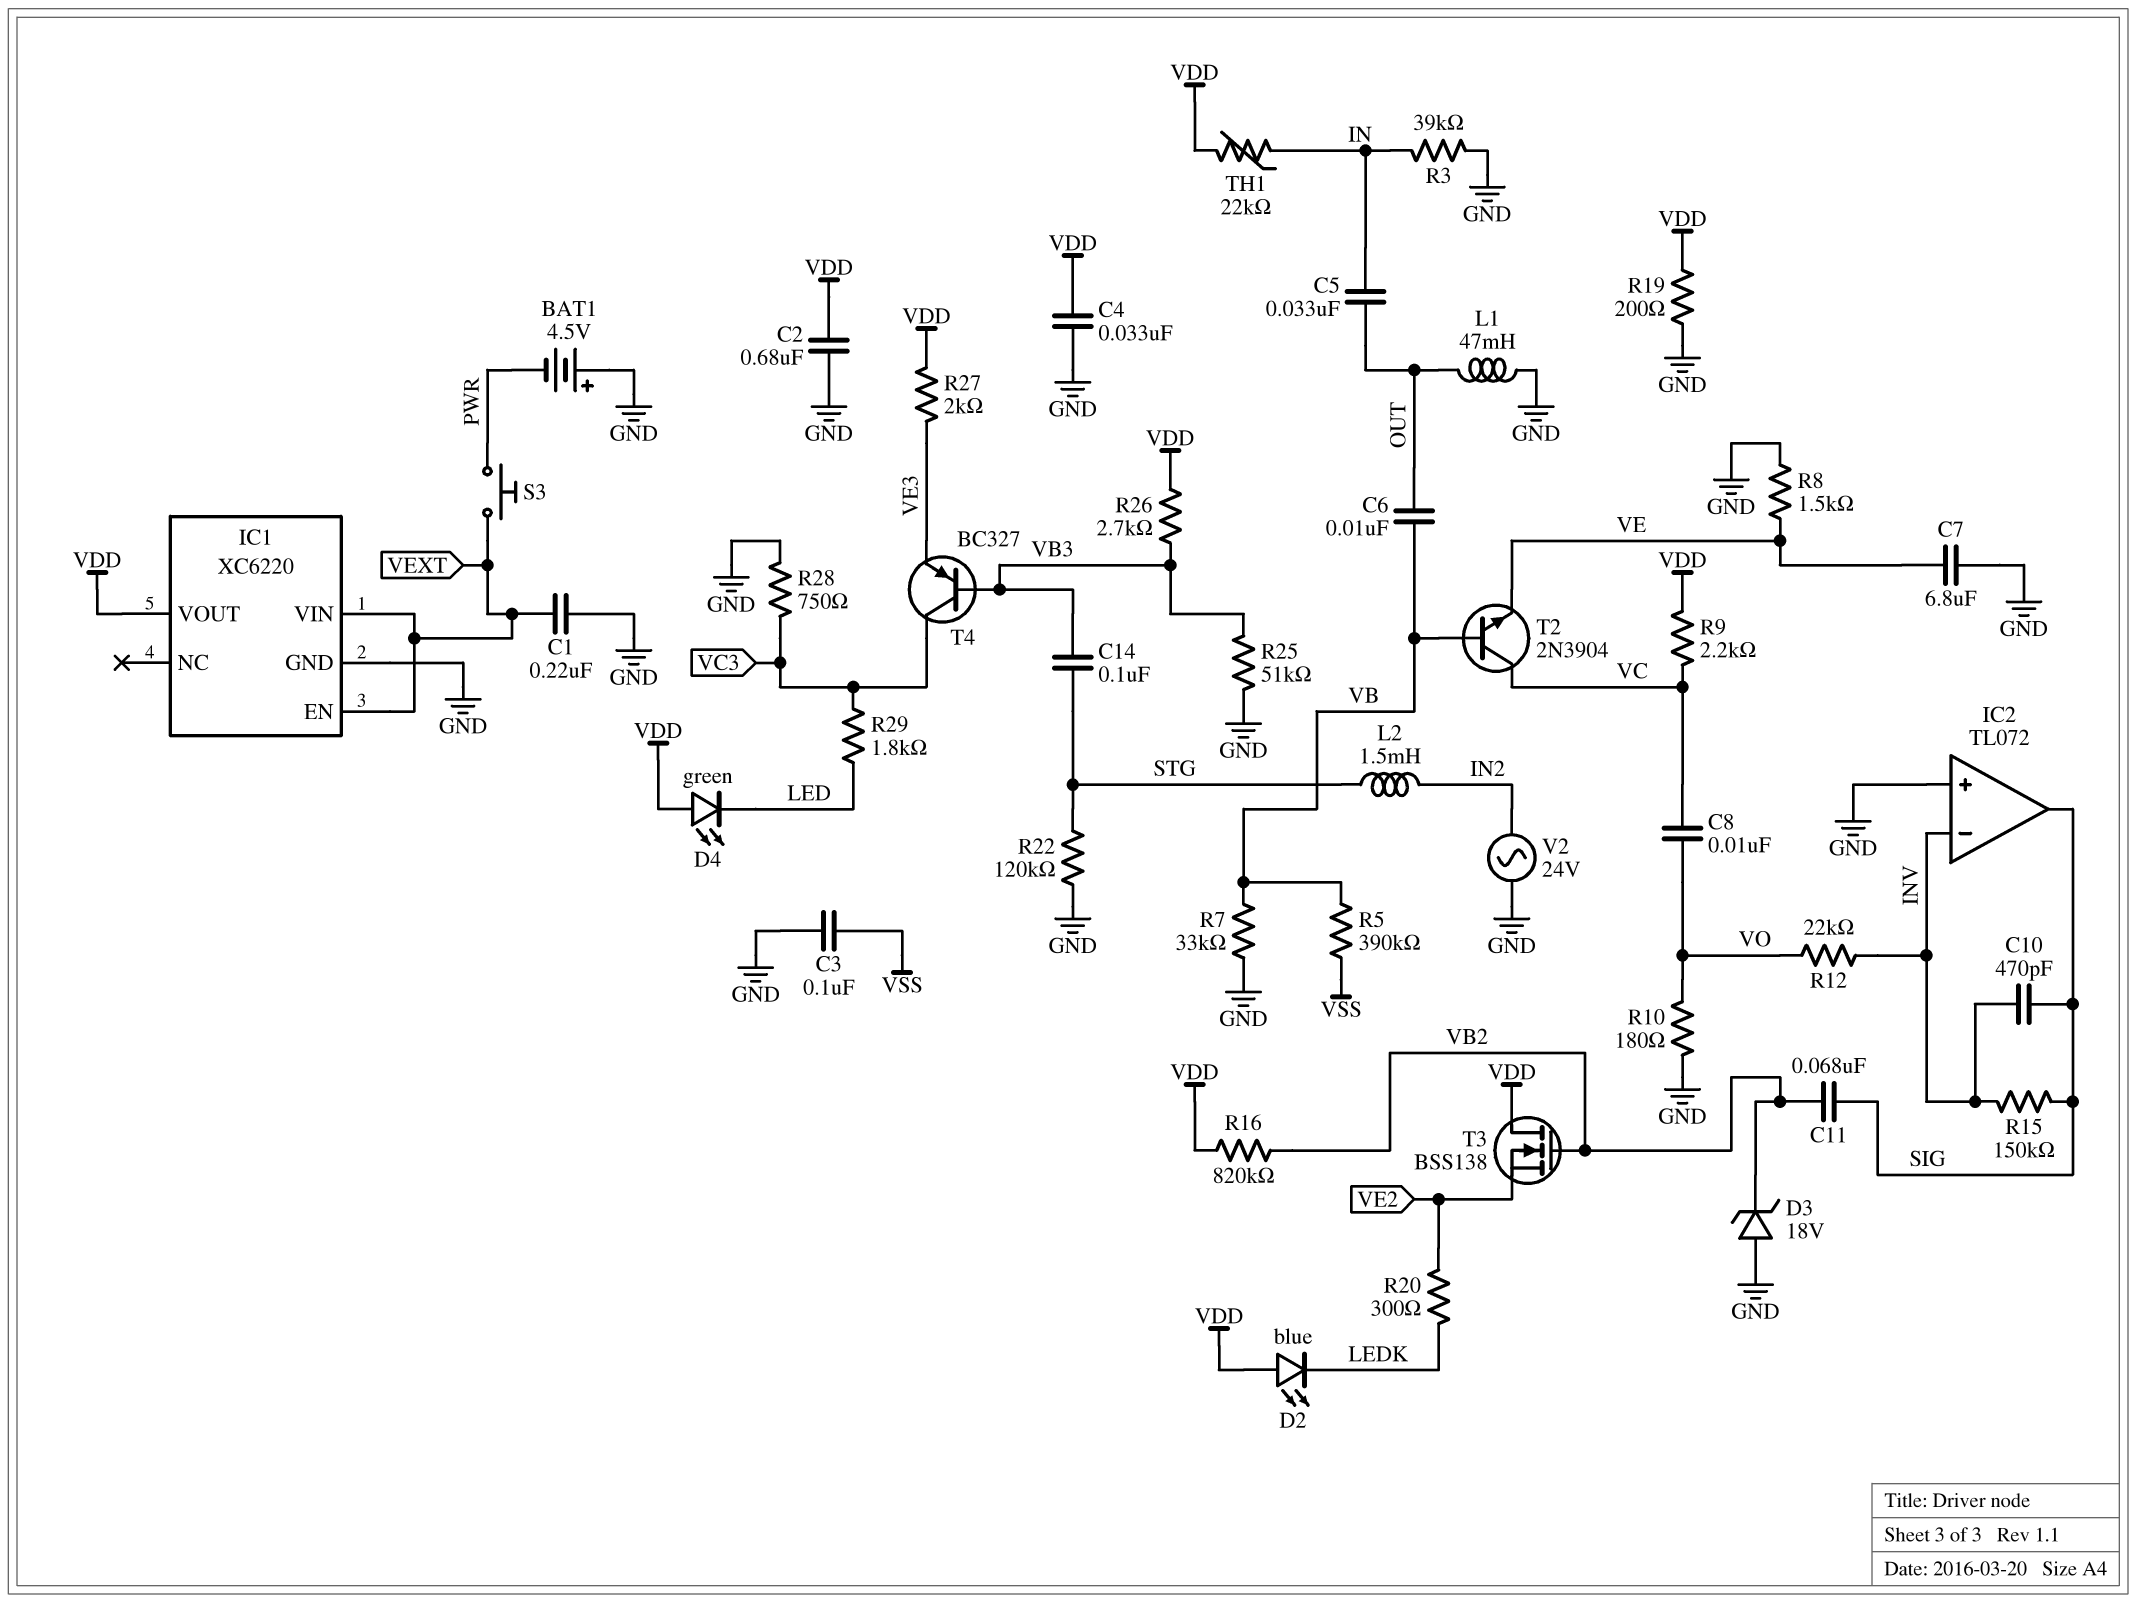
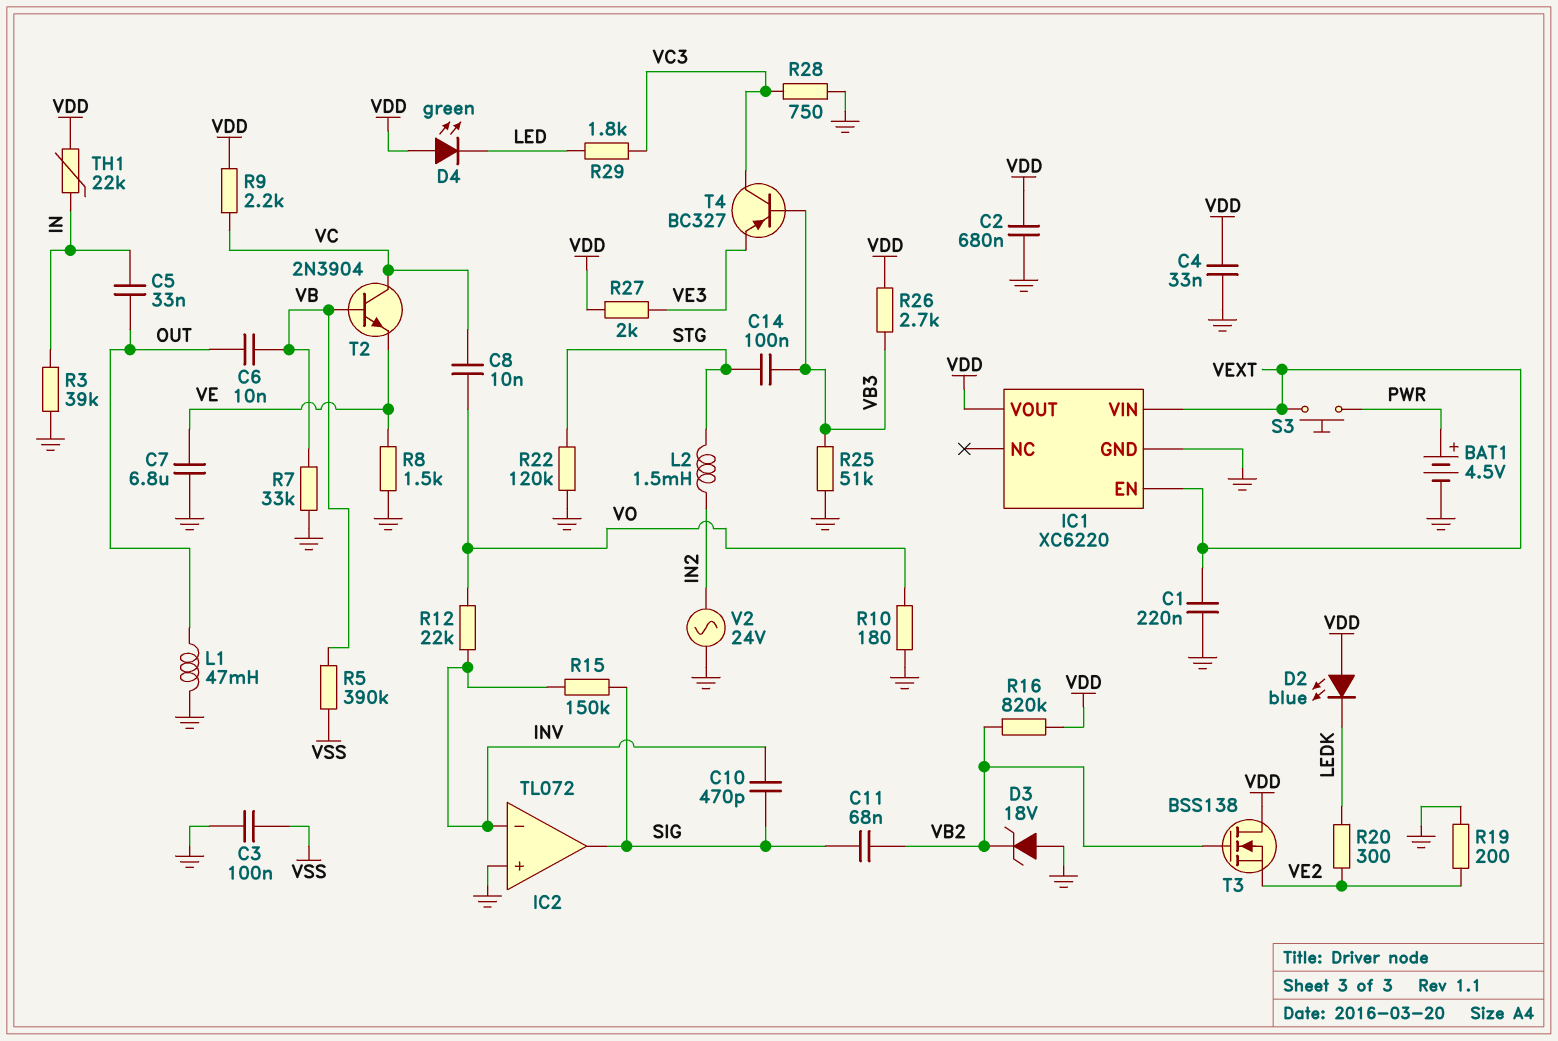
BAT1: 4.5V (plus GND, minus PWR) -> 4.5V (plus PWR, minus GND)
R19: 200 (GND, VDD) -> 200 (GND, VE2)

